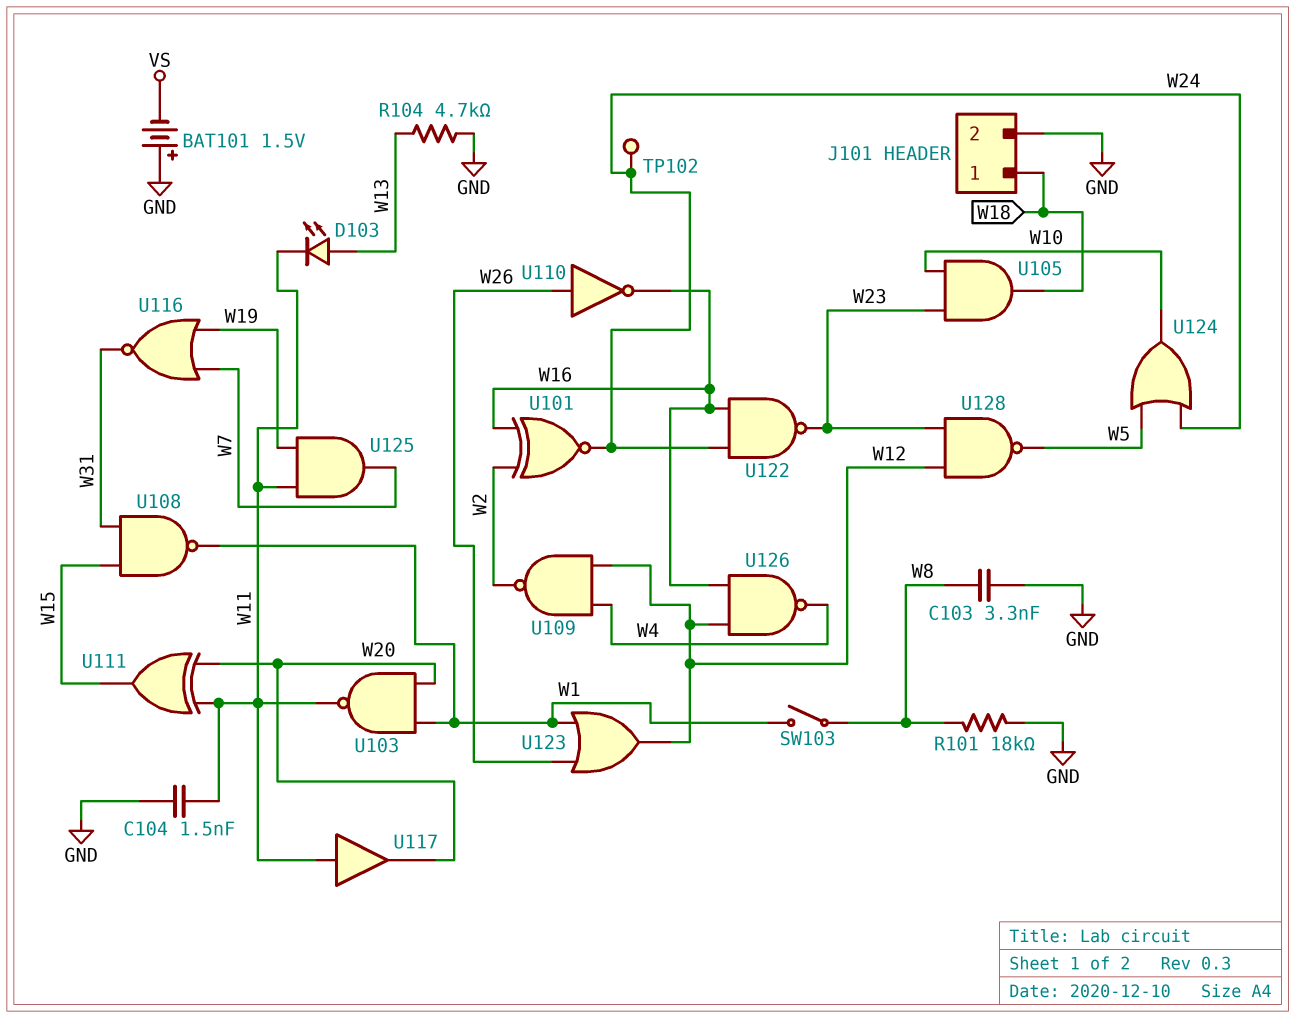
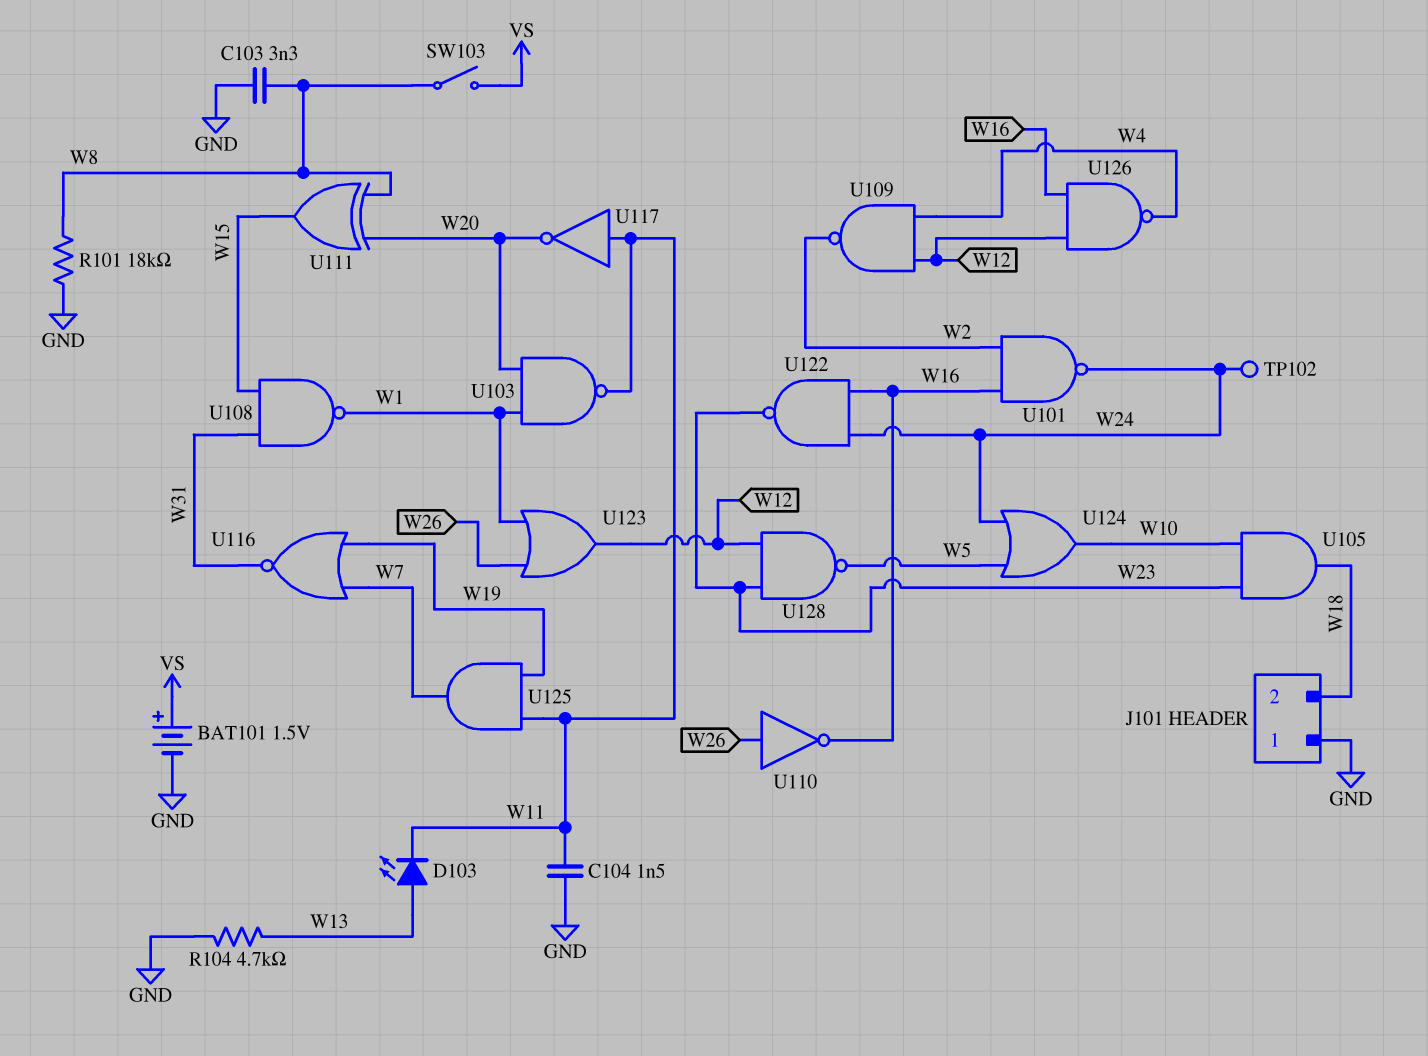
BAT101: 1.5V (plus GND, minus VS) -> 1.5V (plus VS, minus GND)
J101 pin 1: W18 -> GND
J101 pin 2: GND -> W18
SW103: switch (W1, W8) -> switch (VS, W8)
U101: XNOR (in W2, in W16, out W24) -> NAND (in W2, in W16, out W24)
U111: XOR (in W11, in W20, out W15) -> XOR (in W8, in W20, out W15)
U117: buffer (in W11, out W20) -> NOT (in W11, out W20)

